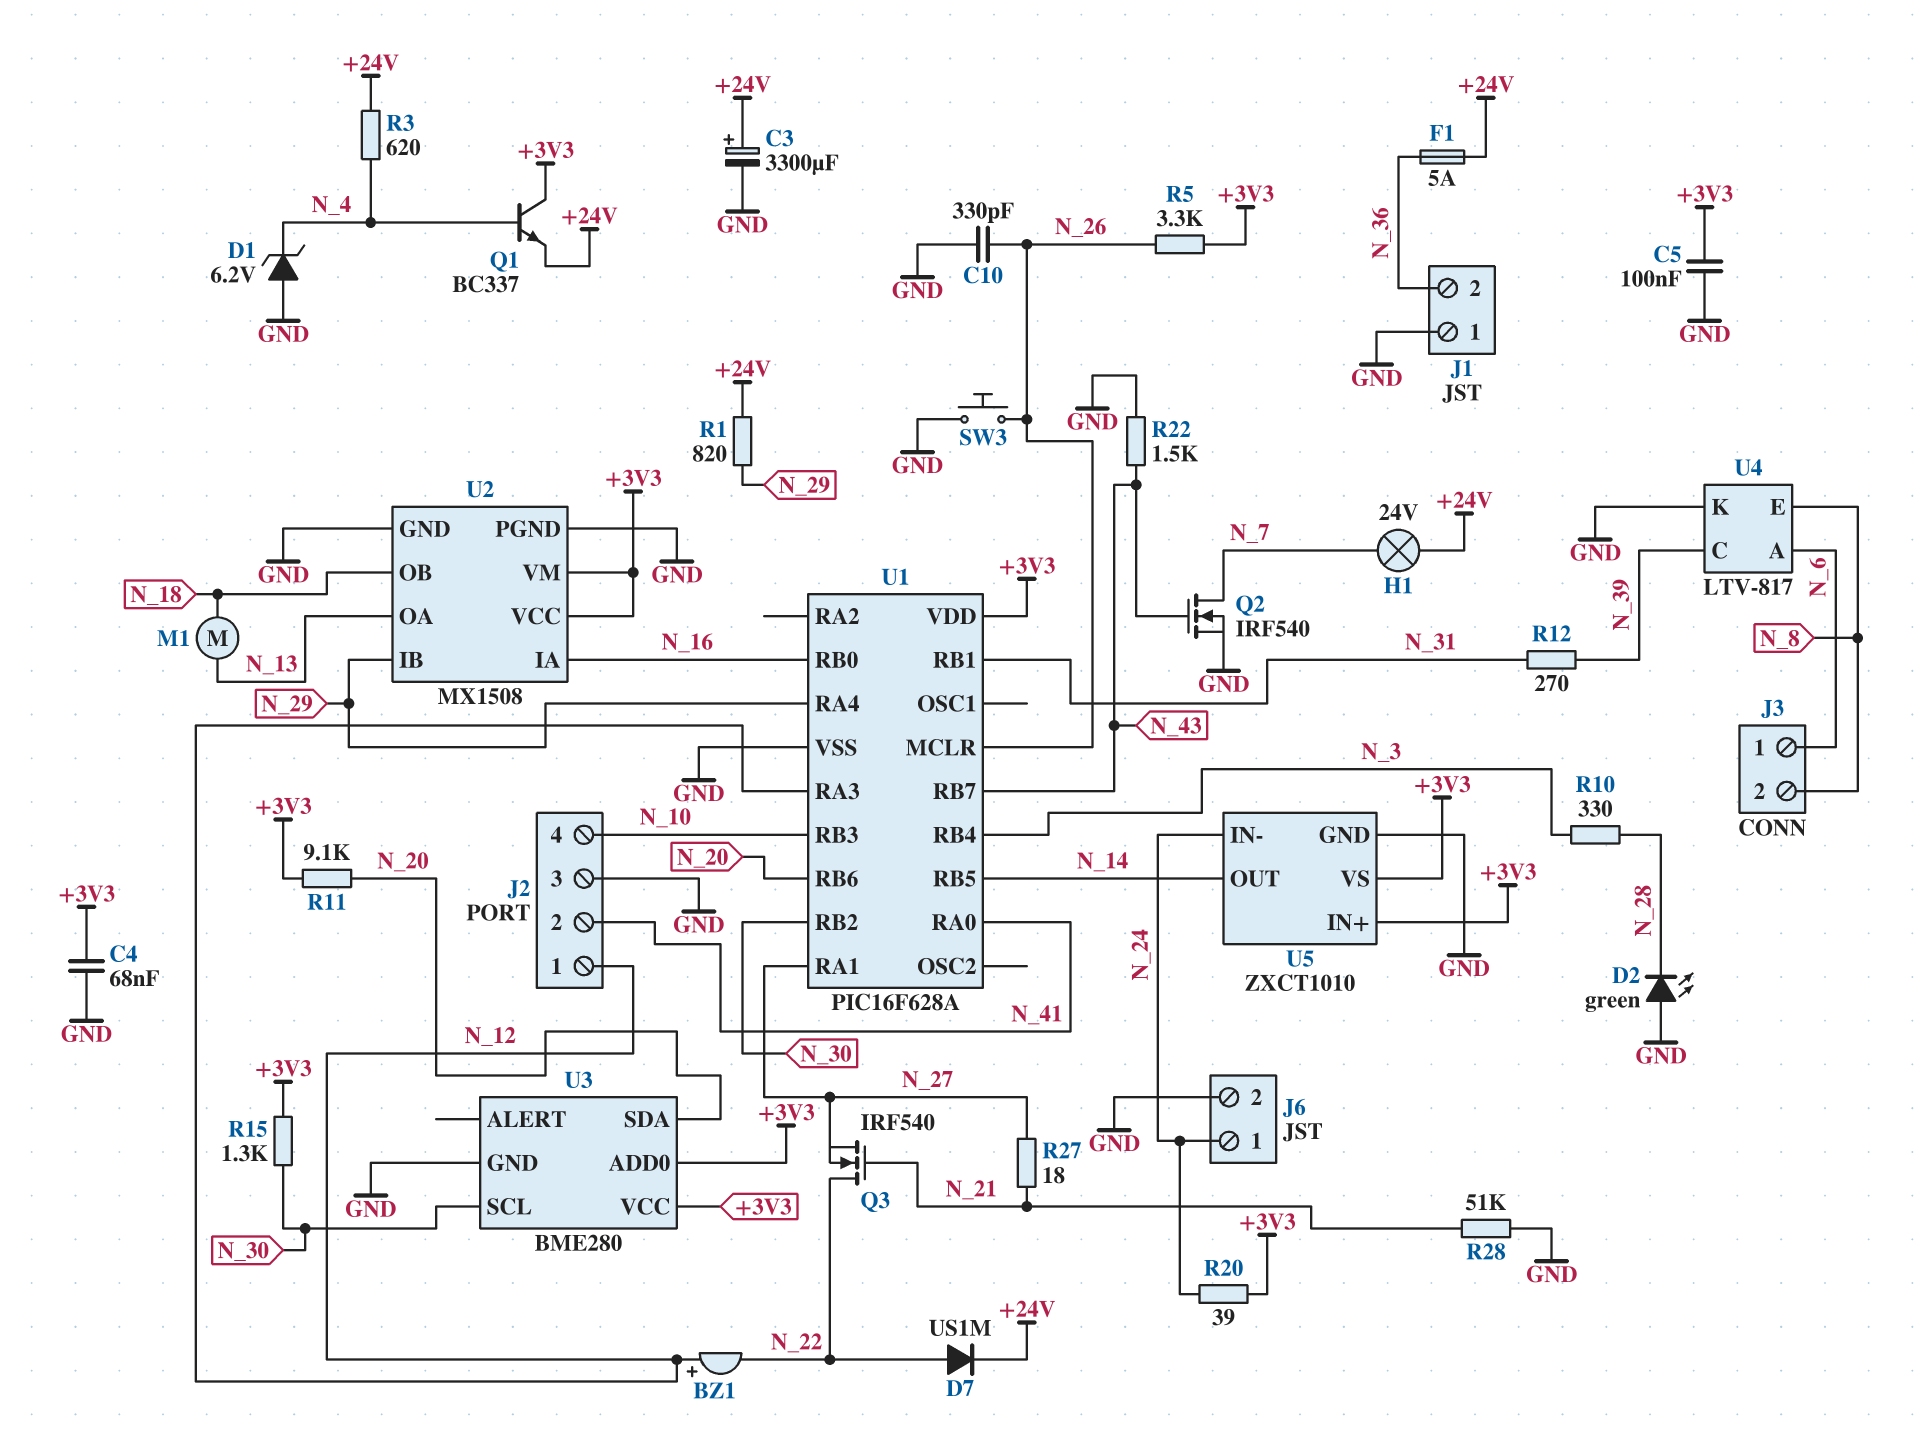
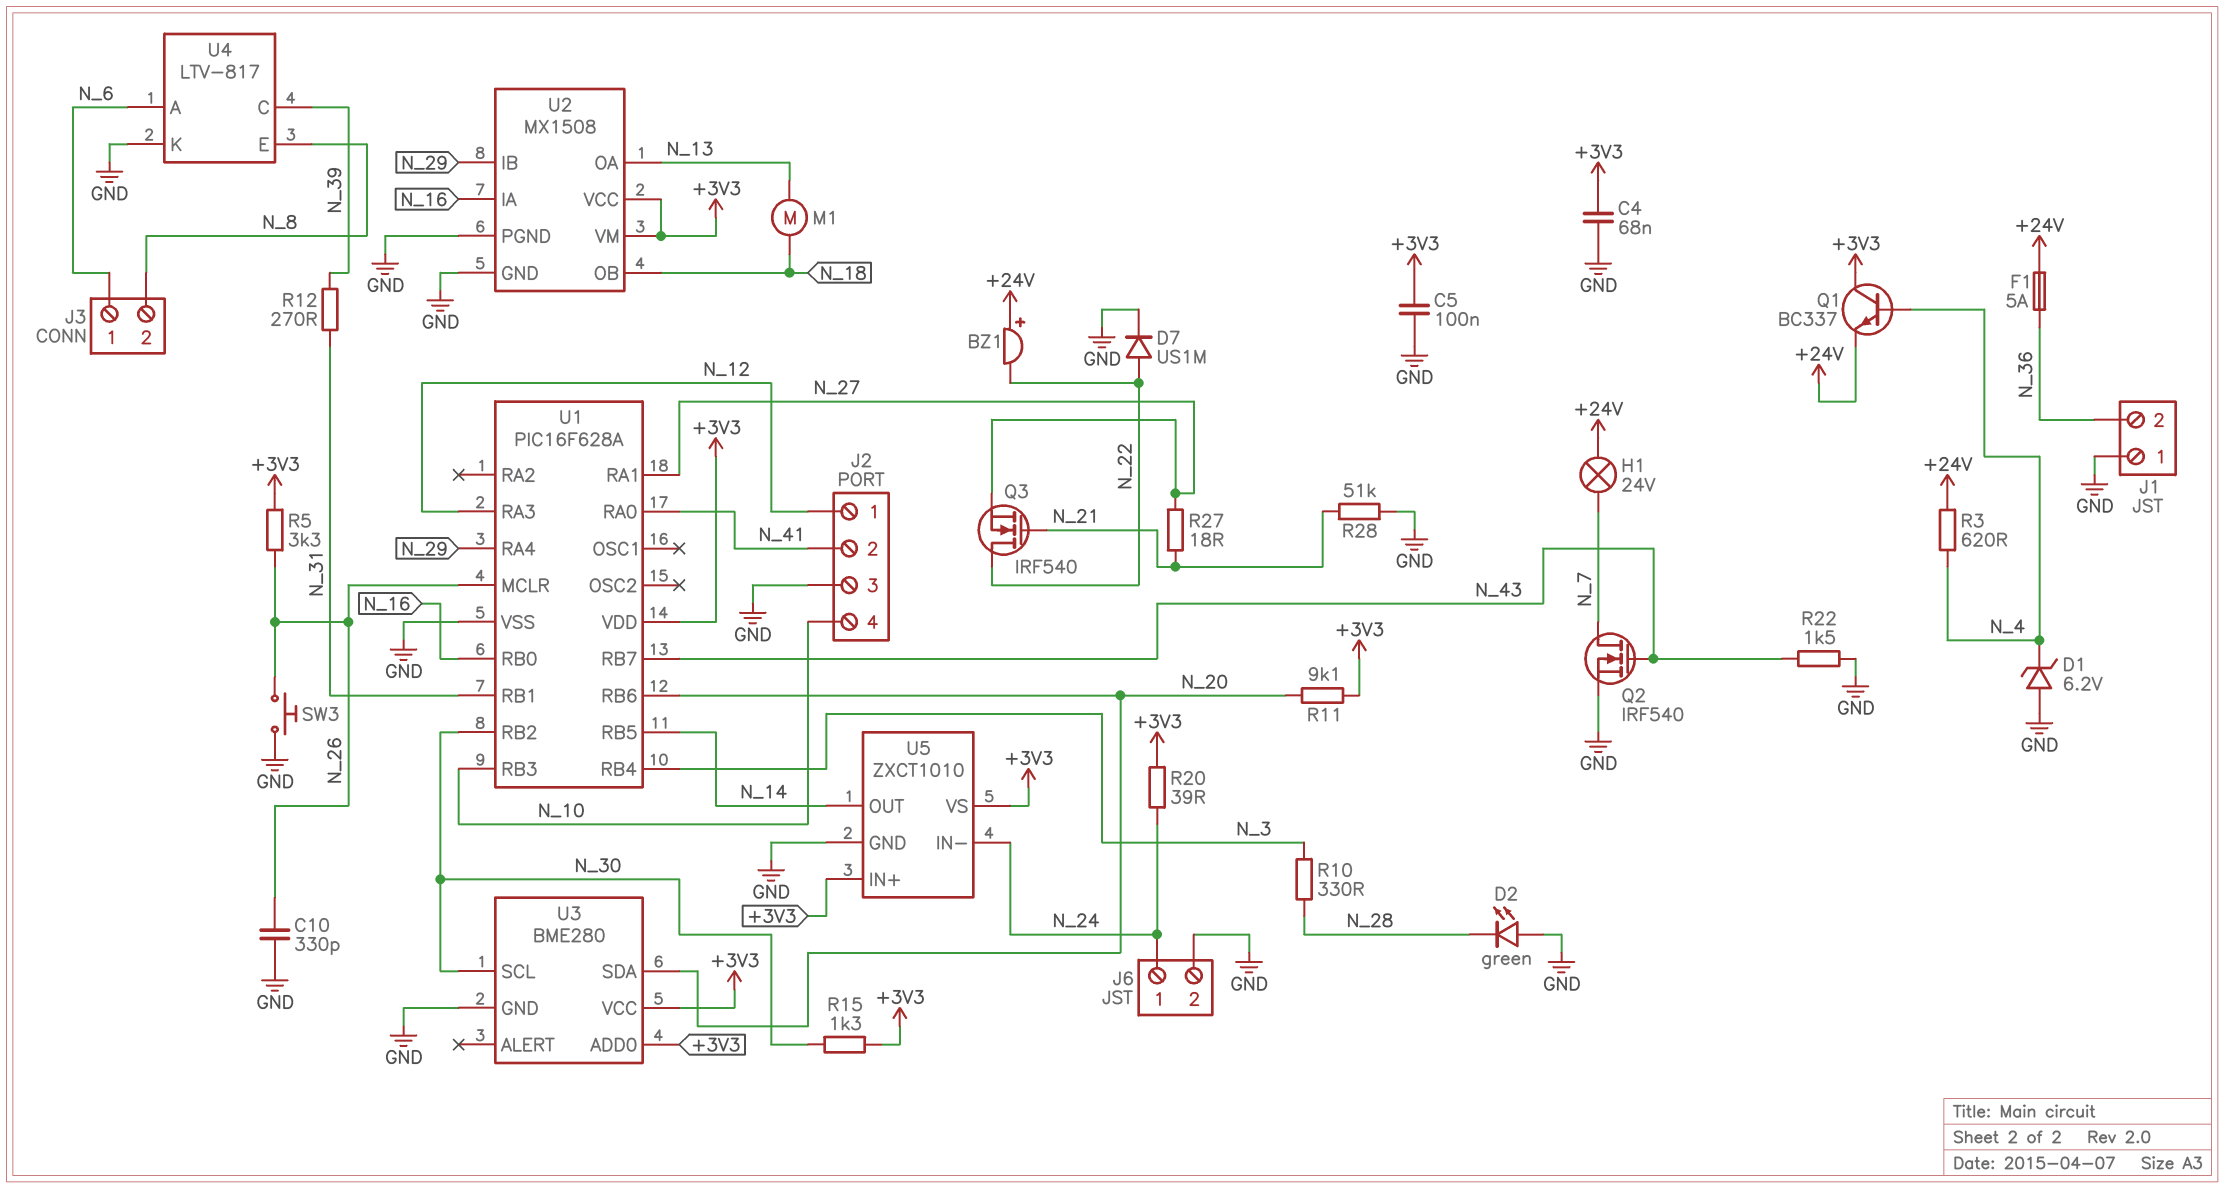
BZ1: buzzer (plus N_12, minus N_22) -> buzzer (plus +24V, minus N_22)
C3: 3300uF (plus +24V, minus GND) -> none
D7: diode US1M (A N_22, K +24V) -> diode US1M (A N_22, K GND)
R1: 820 (+24V, N_29) -> none

